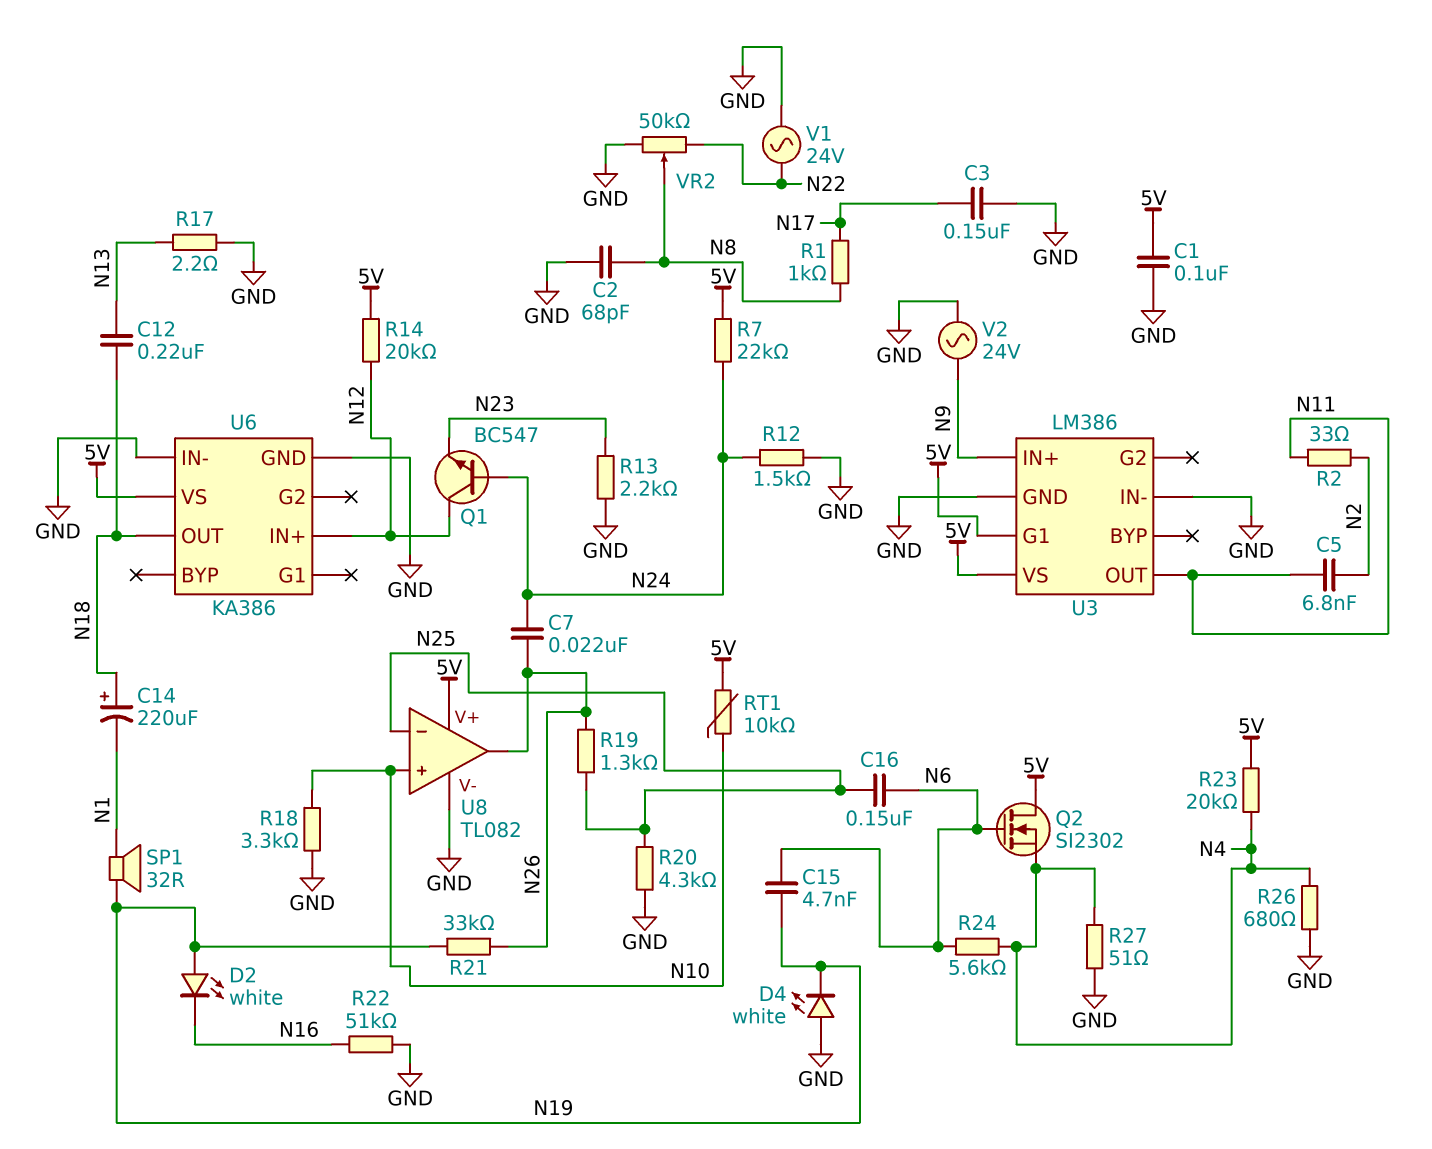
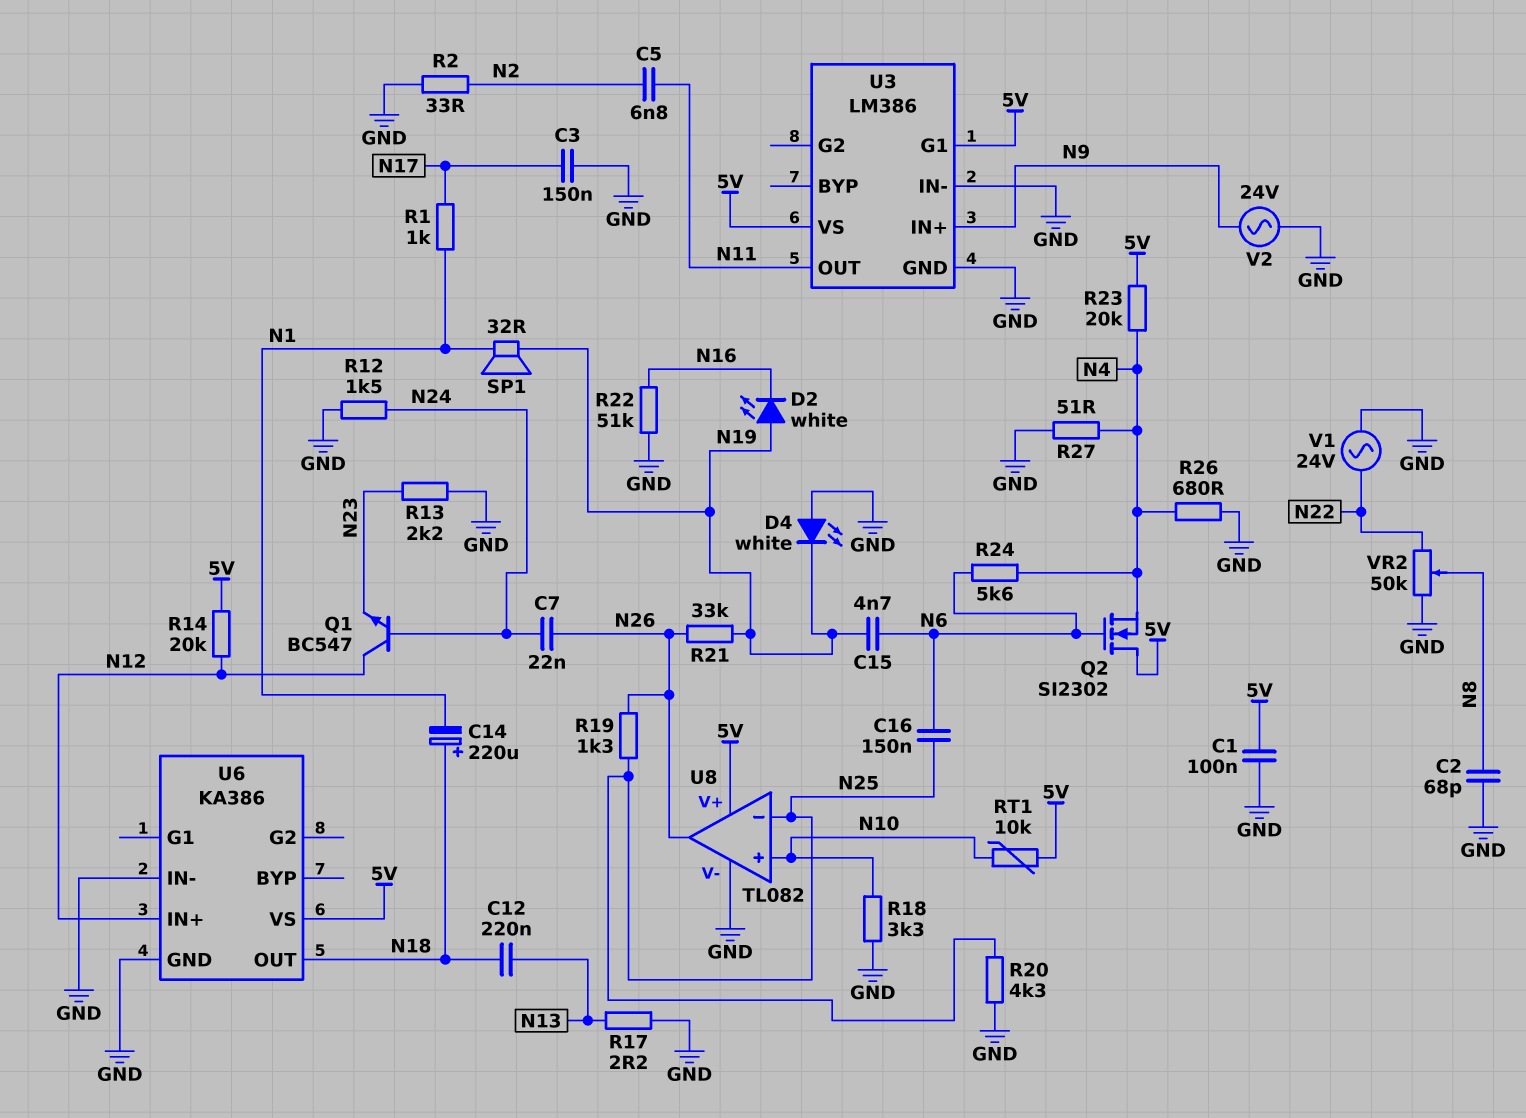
R1: 1k (N8, N17) -> 1k (N1, N17)
R2: 33 (N2, N11) -> 33 (GND, N2)
R7: 22k (5V, N24) -> none

